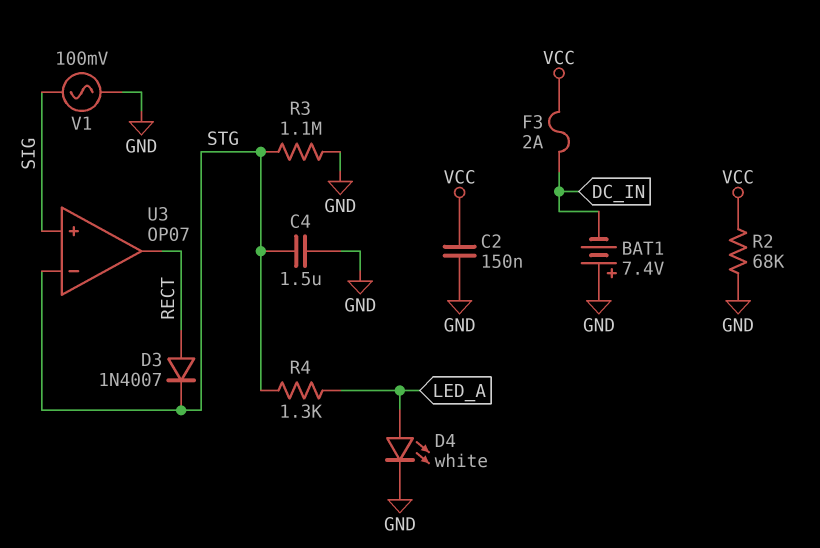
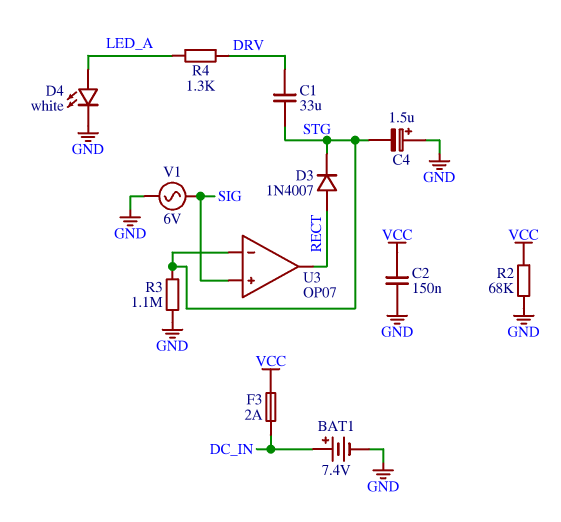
BAT1: 7.4V (plus GND, minus DC_IN) -> 7.4V (plus DC_IN, minus GND)
C1: none -> 33uF (DRV, STG)
C4: 1.5uF (GND, STG) -> 1.5uF (plus GND, minus STG)
R4: 1.3k (LED_A, STG) -> 1.3k (DRV, LED_A)
V1: AC 100mV (GND, SIG) -> AC 6V (GND, SIG)

